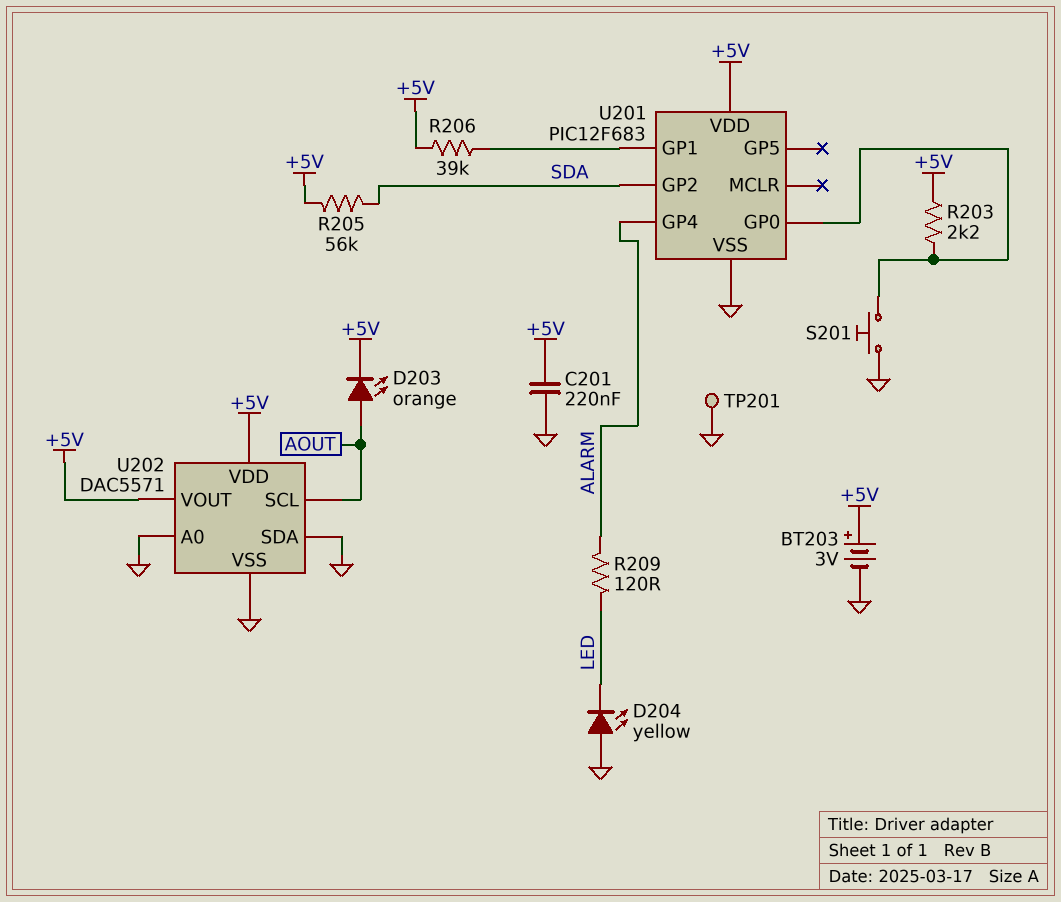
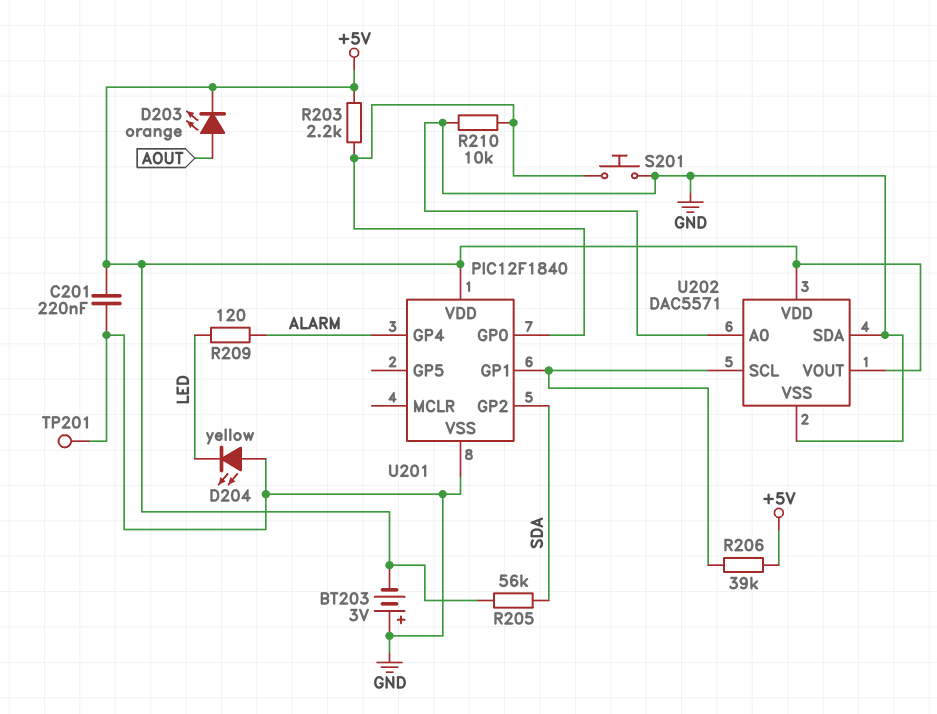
BT203: 3V (plus +5V, minus GND) -> 3V (plus GND, minus +5V)
R210: none -> 10k (GND, U201/GP0)
U201: PIC12F683 -> PIC12F1840
U202 pin SCL: AOUT -> U201/GP1

